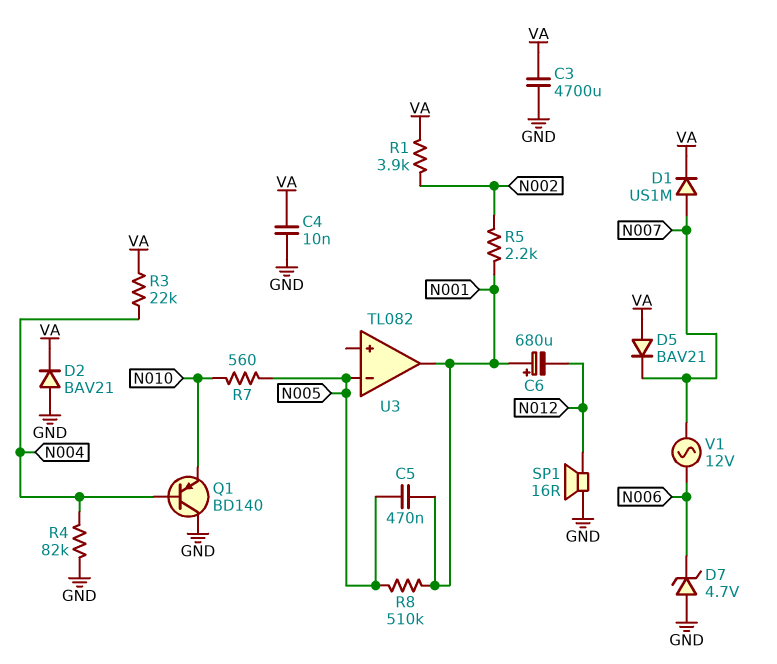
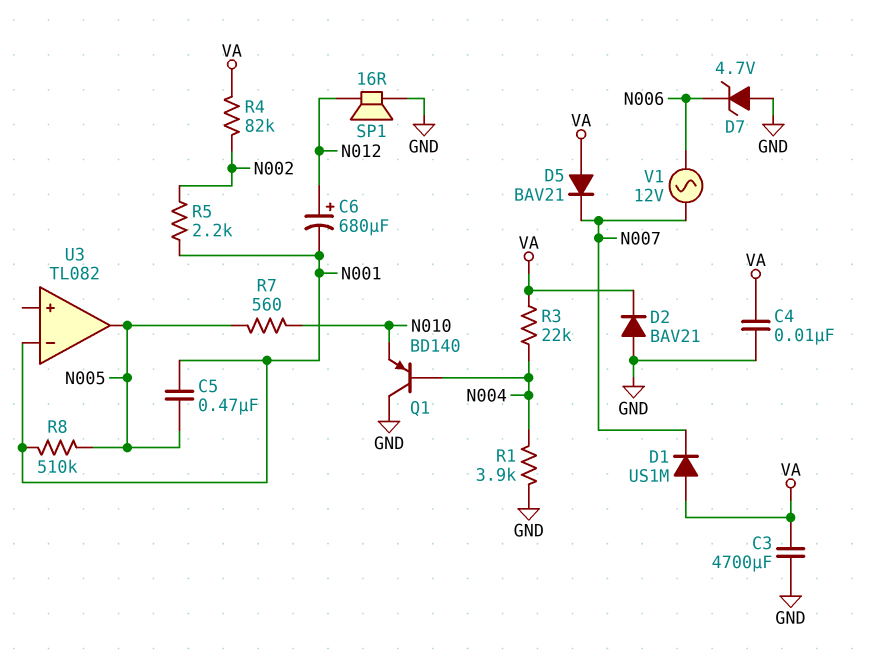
C6: 680uF (plus N001, minus N012) -> 680uF (plus N012, minus N001)
D1: diode US1M (A N007, K VA) -> diode US1M (A VA, K N007)
R1: 3.9k (N002, VA) -> 3.9k (GND, N004)
R4: 82k (GND, N004) -> 82k (N002, VA)
U3 pin in-: N005 -> N001
U3 pin out: N001 -> N005

